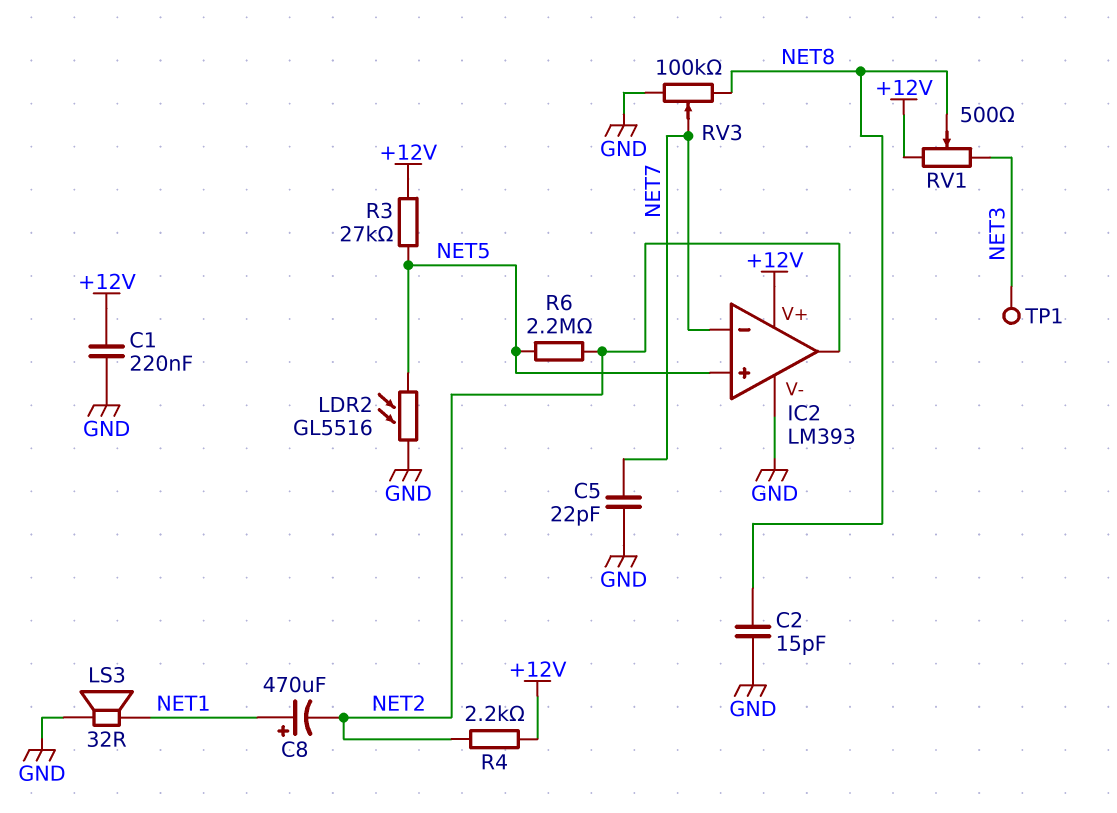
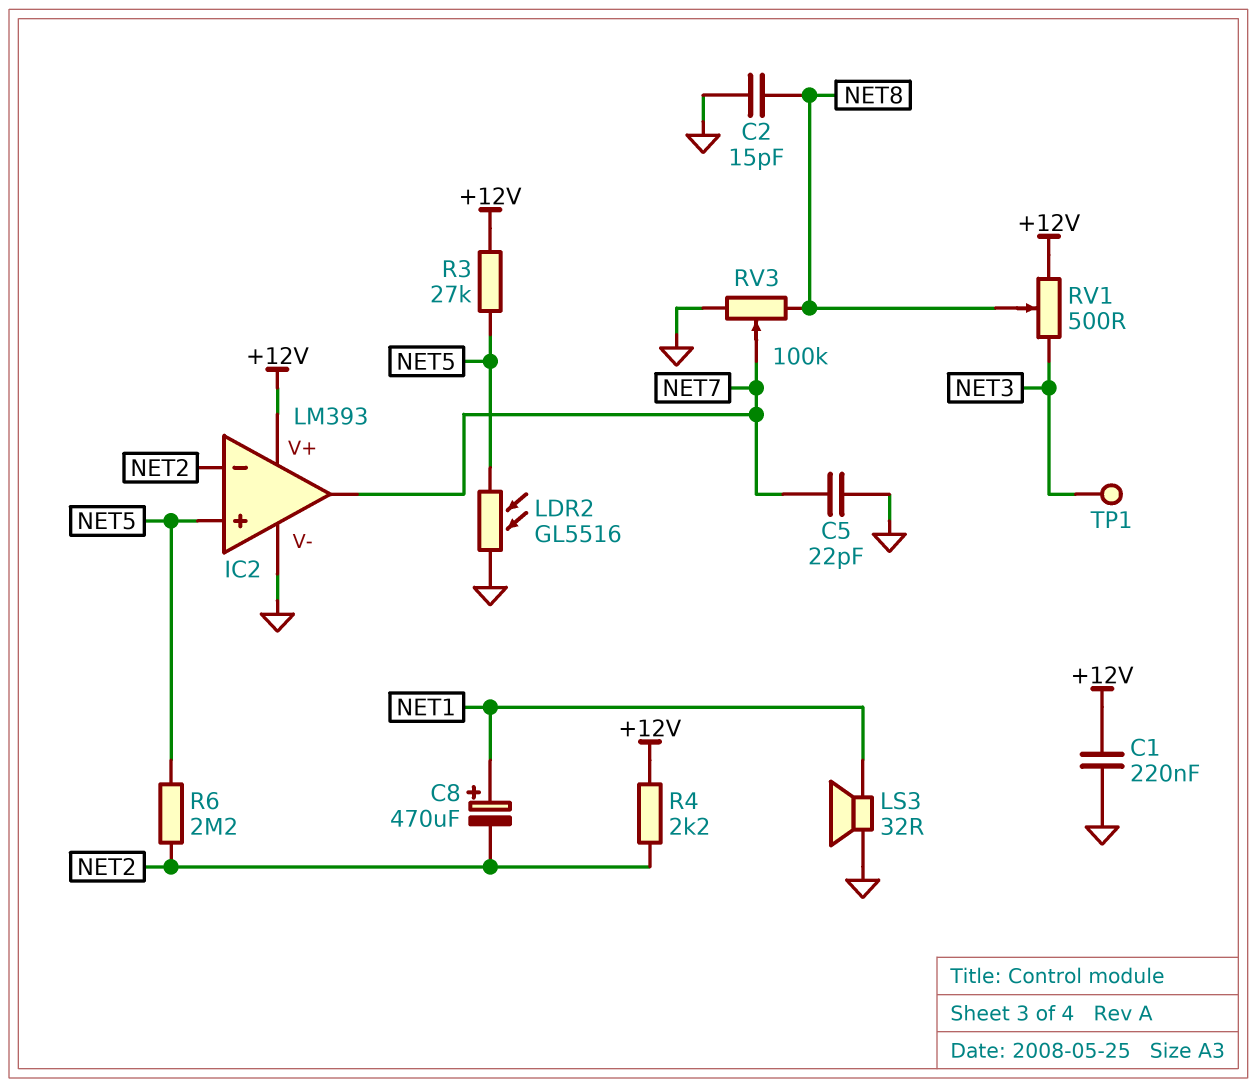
IC2 pin in-: NET7 -> NET2
IC2 pin out: NET2 -> NET7

